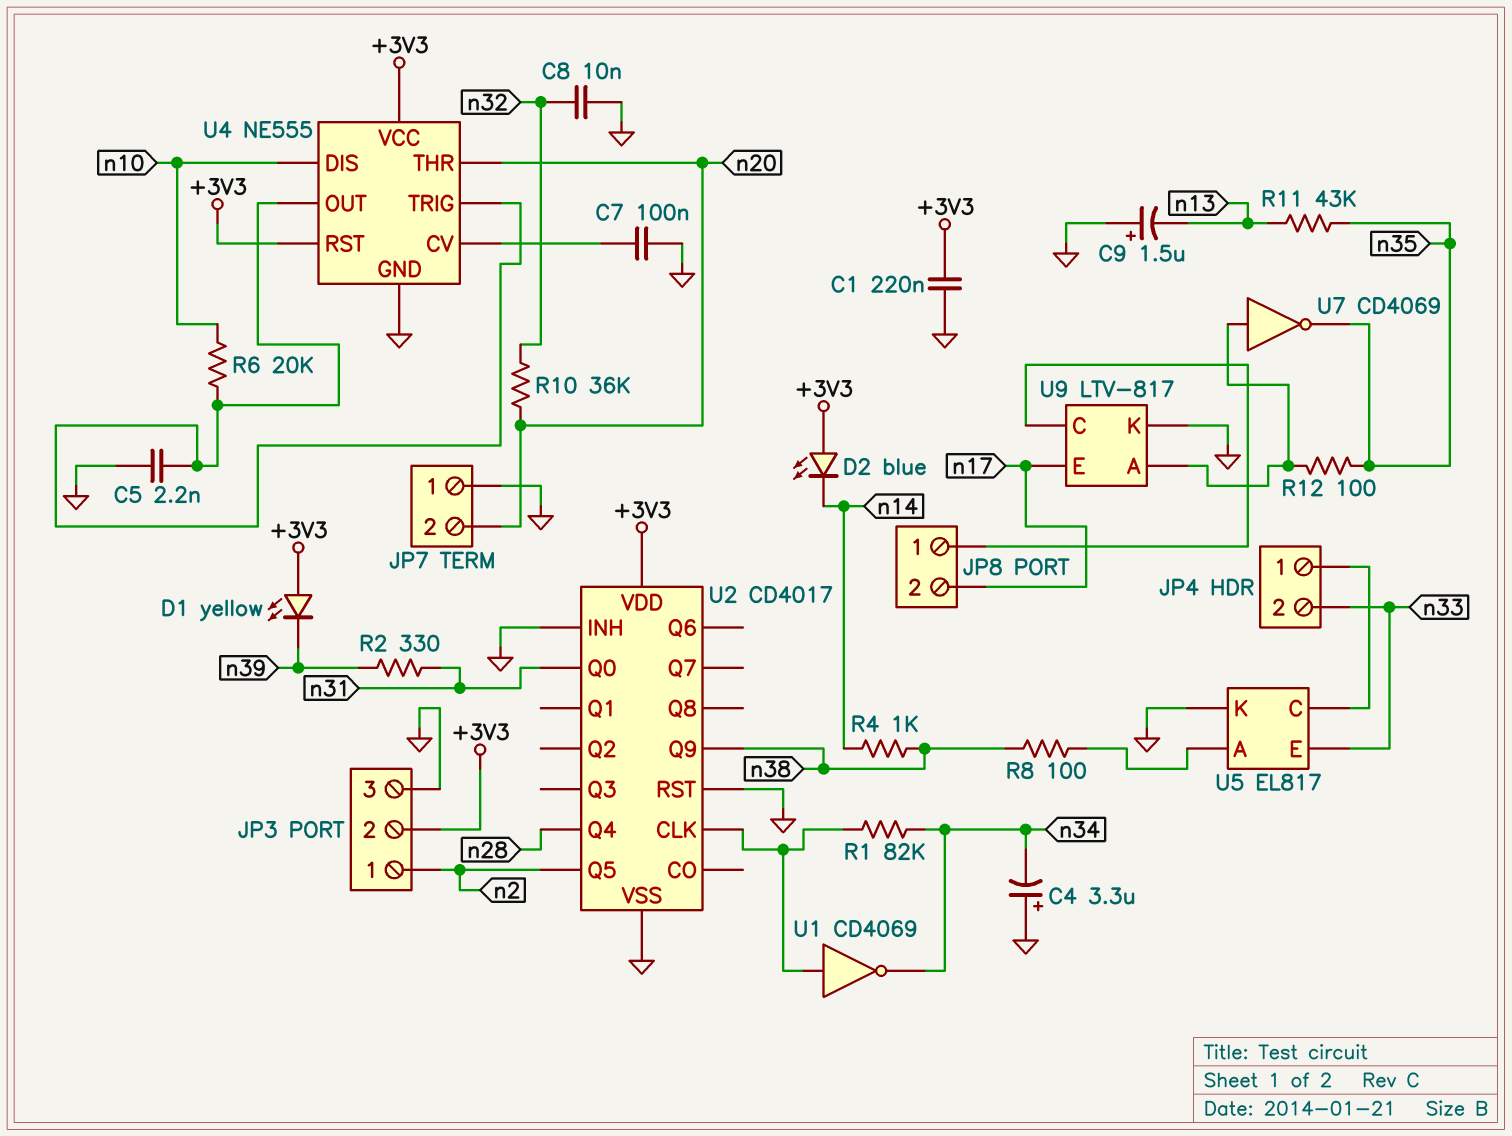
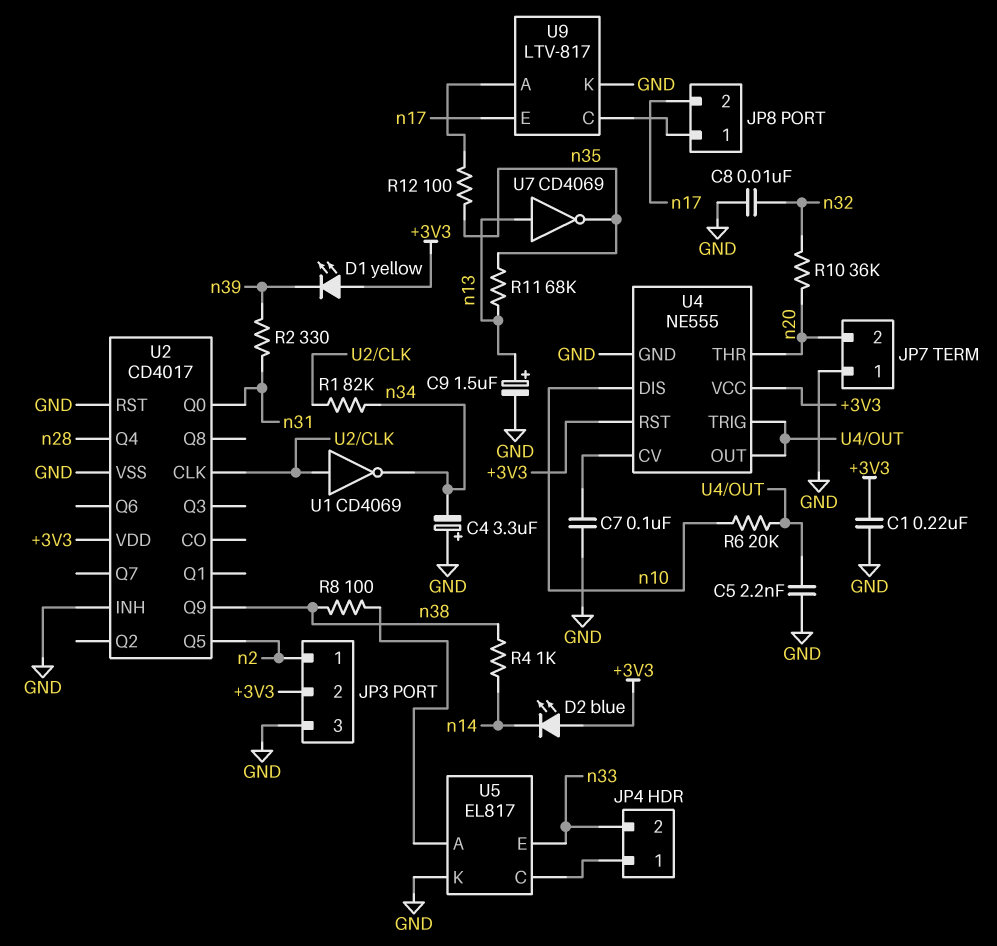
C9: 1.5uF (plus GND, minus n13) -> 1.5uF (plus n13, minus GND)
R11: 43k (n13, n35) -> 68k (n13, n35)
U7: NOT CD4069 (in U9/A, out n35) -> NOT CD4069 (in n13, out n35)

